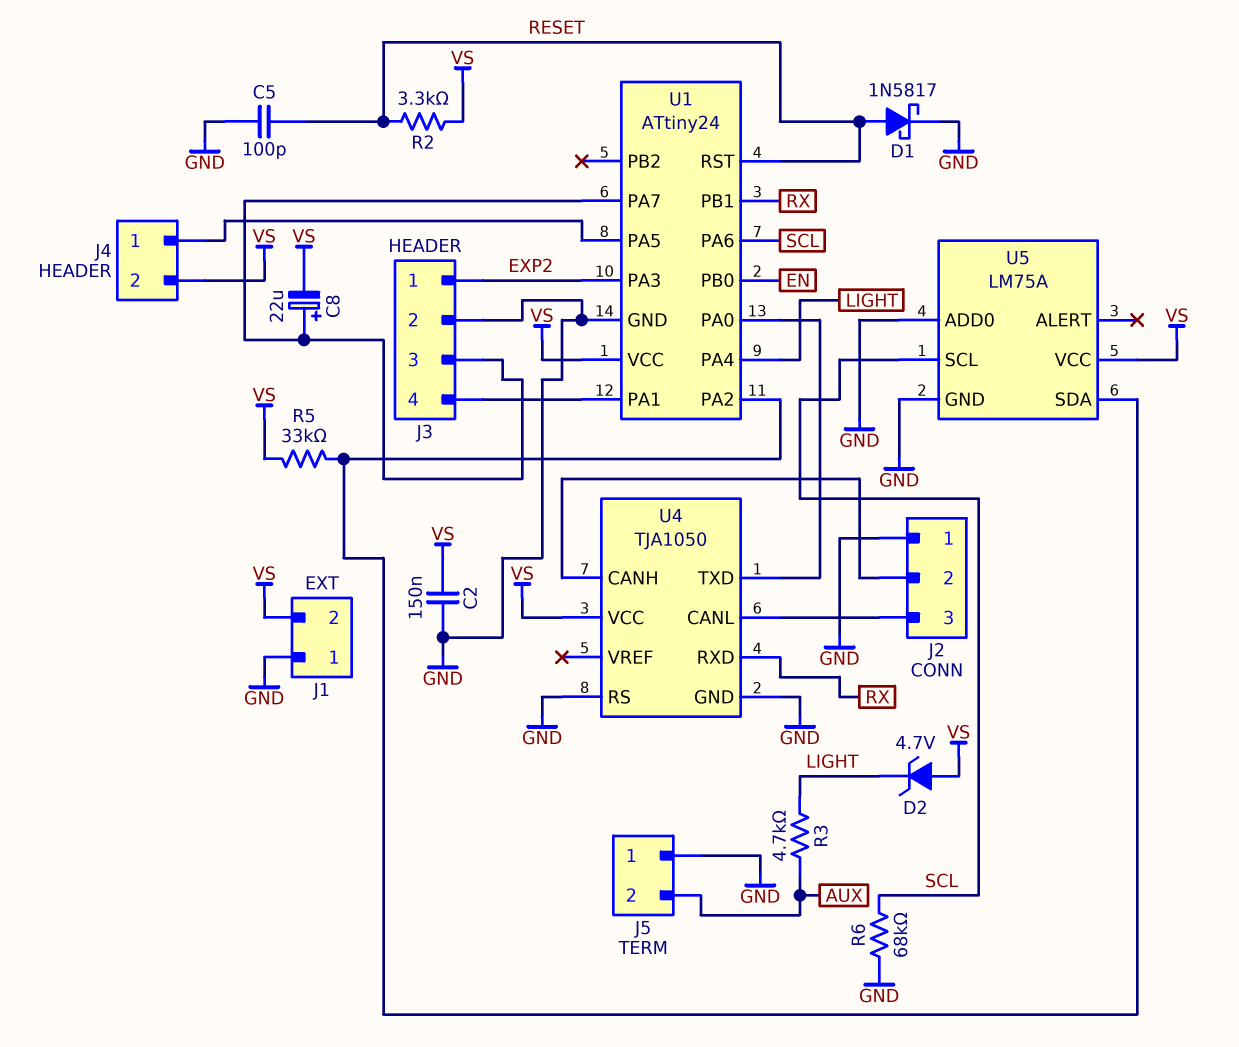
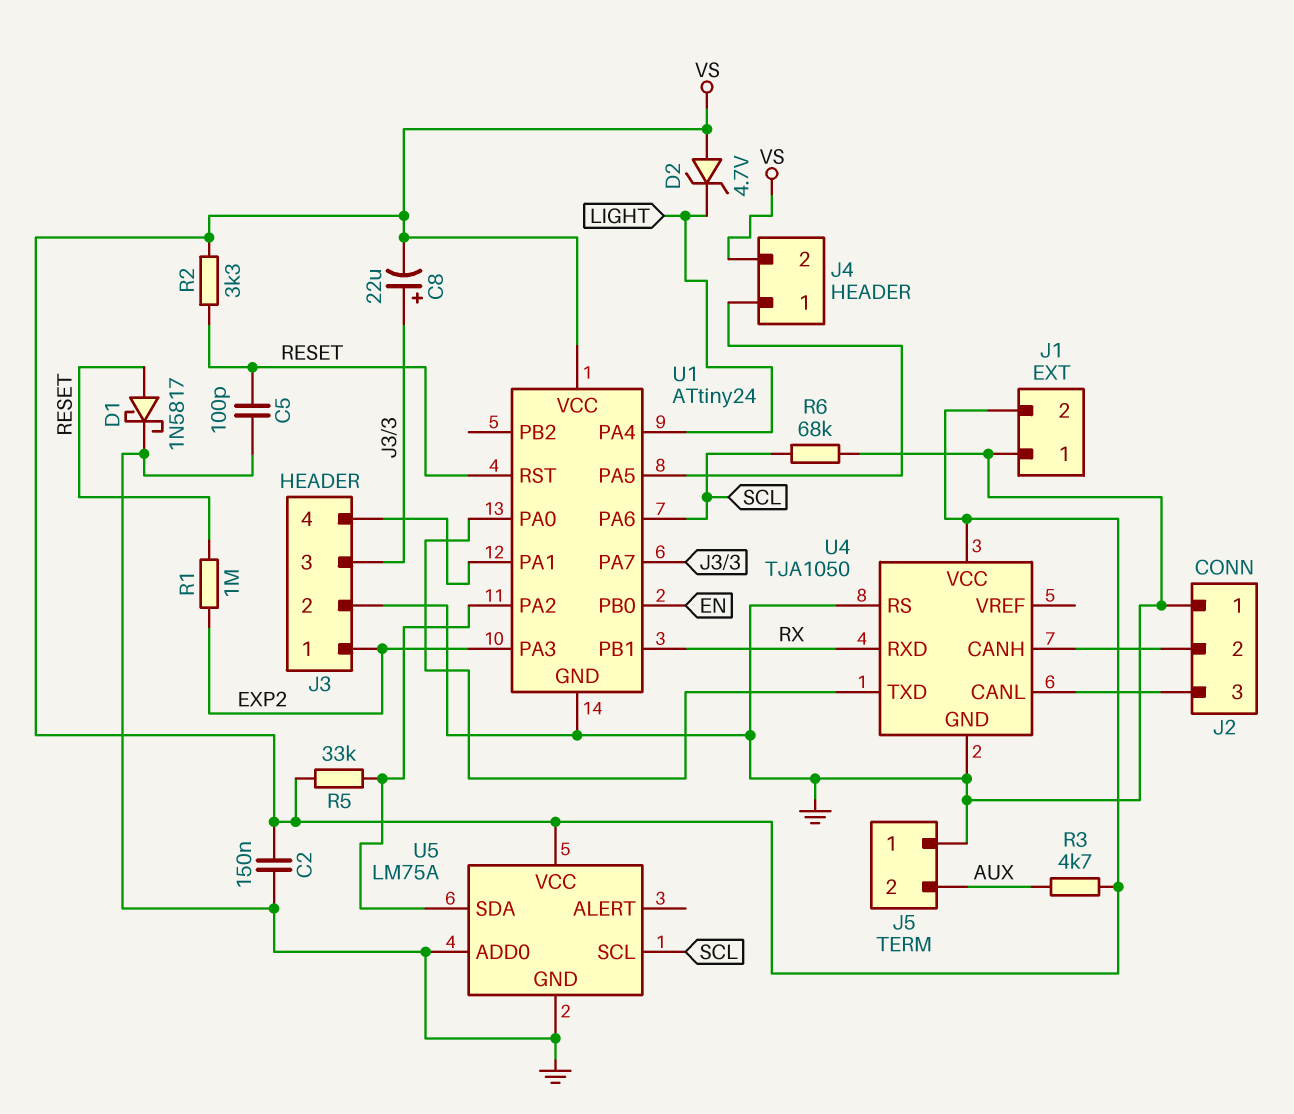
R1: none -> 1M (EXP2, RESET)
R3: 4.7k (AUX, LIGHT) -> 4.7k (AUX, VS)

